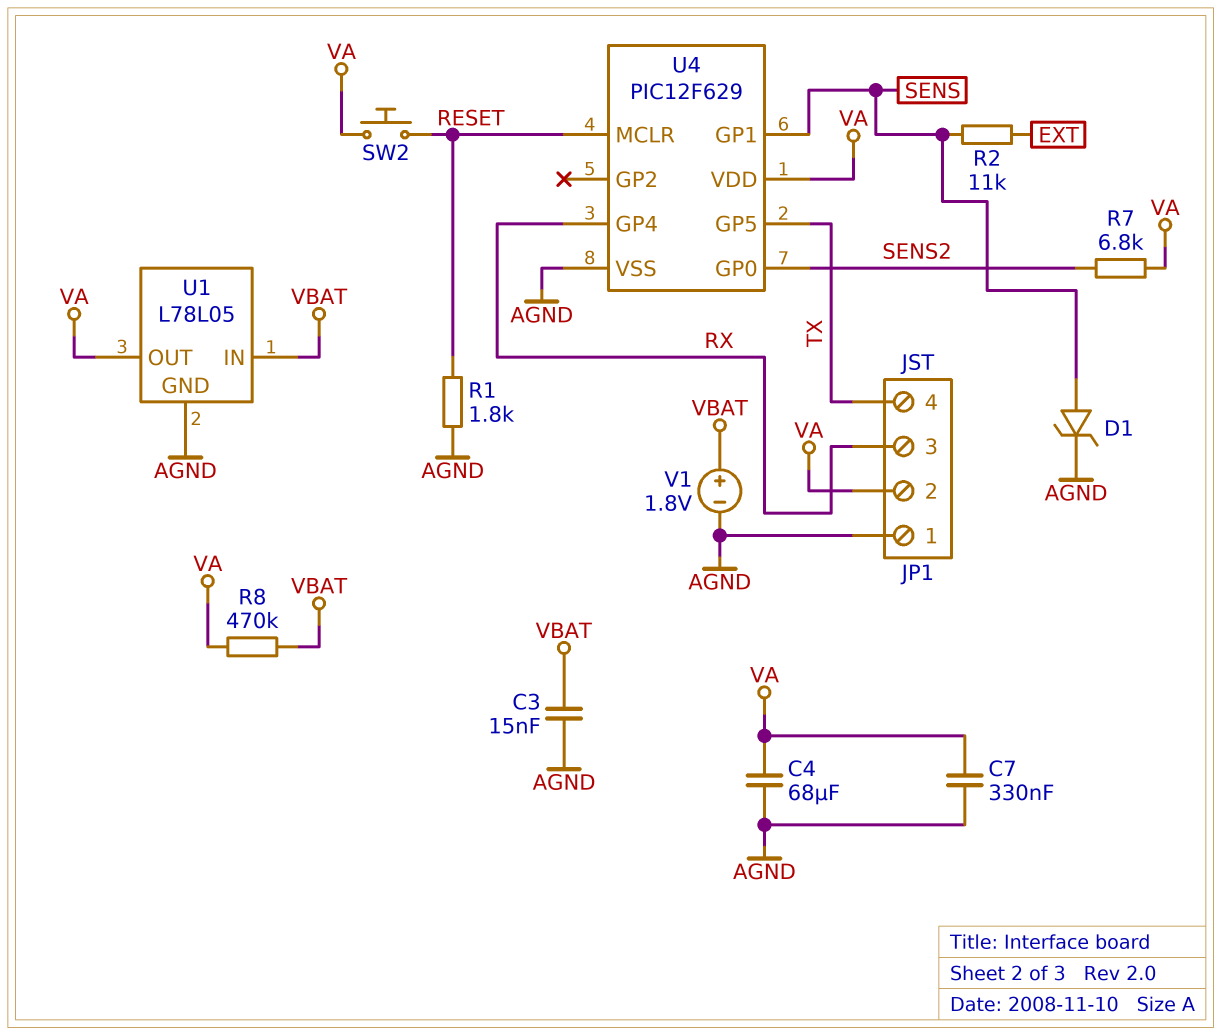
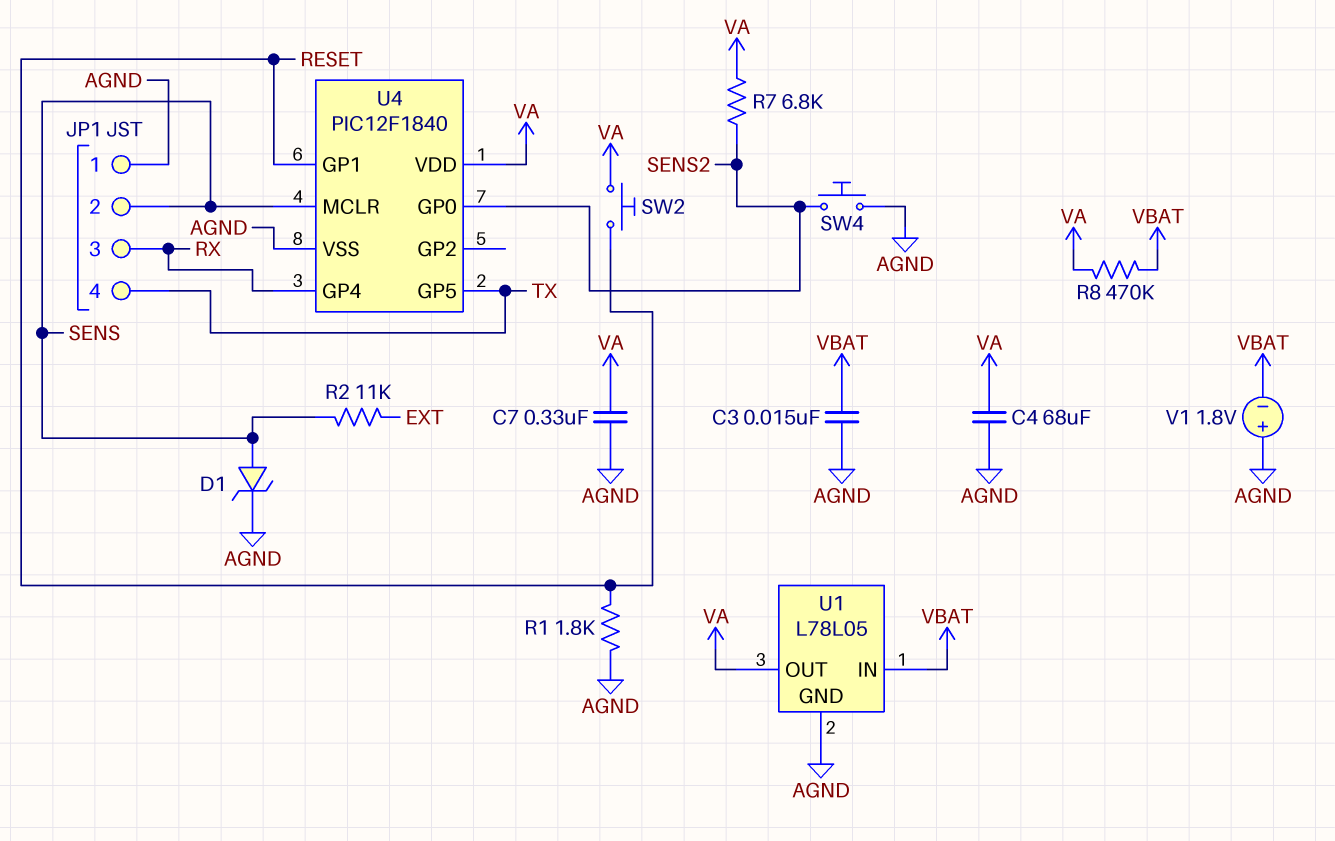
JP1 pin 2: VA -> SENS
SW4: none -> button (AGND, SENS2)
U4: PIC12F629 -> PIC12F1840
U4 pin GP1: SENS -> RESET
U4 pin MCLR: RESET -> SENS
V1: 1.8V (plus VBAT, minus AGND) -> 1.8V (plus AGND, minus VBAT)

